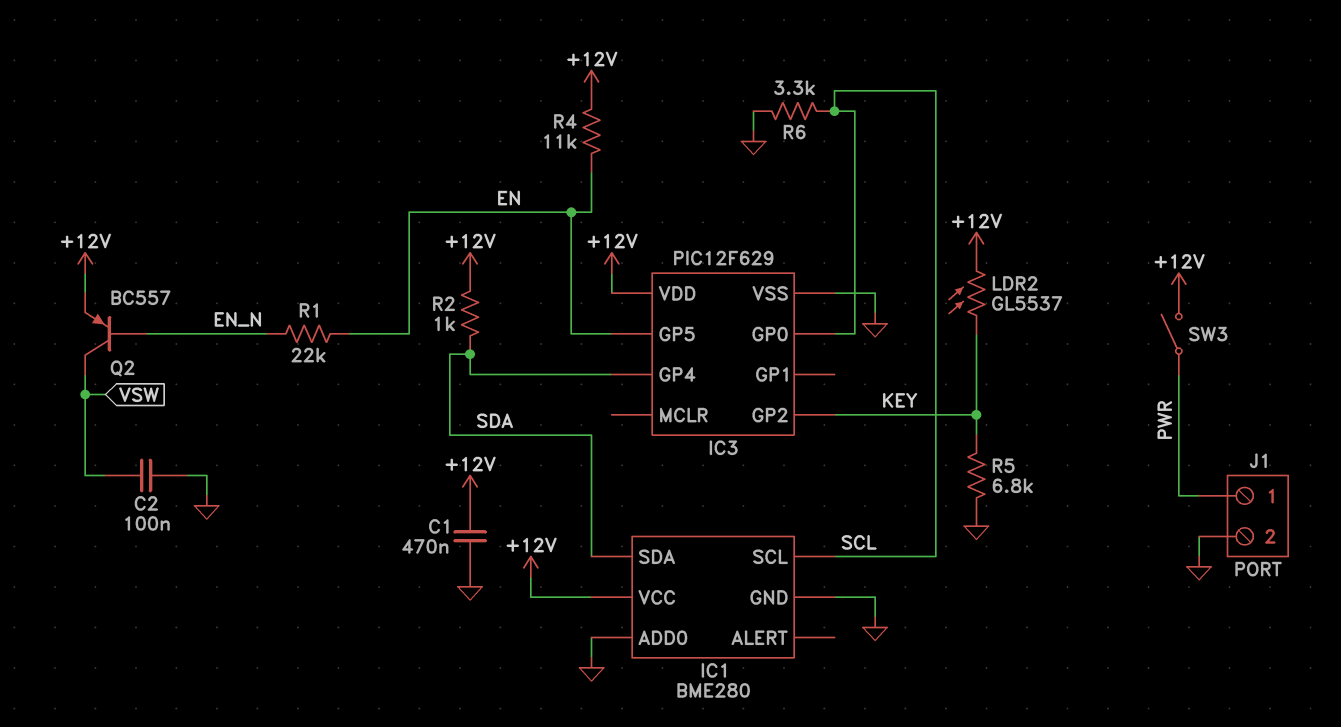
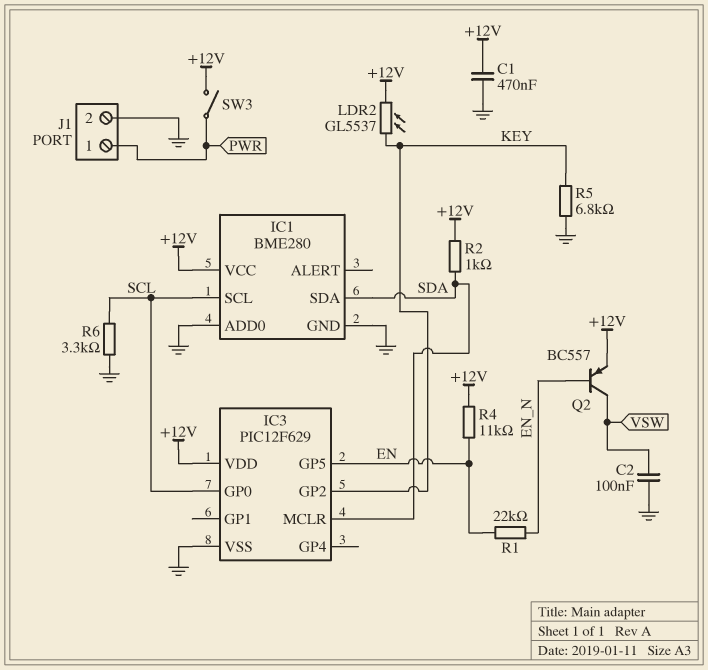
IC3 pin GP4: SDA -> none
IC3 pin MCLR: none -> SDA

